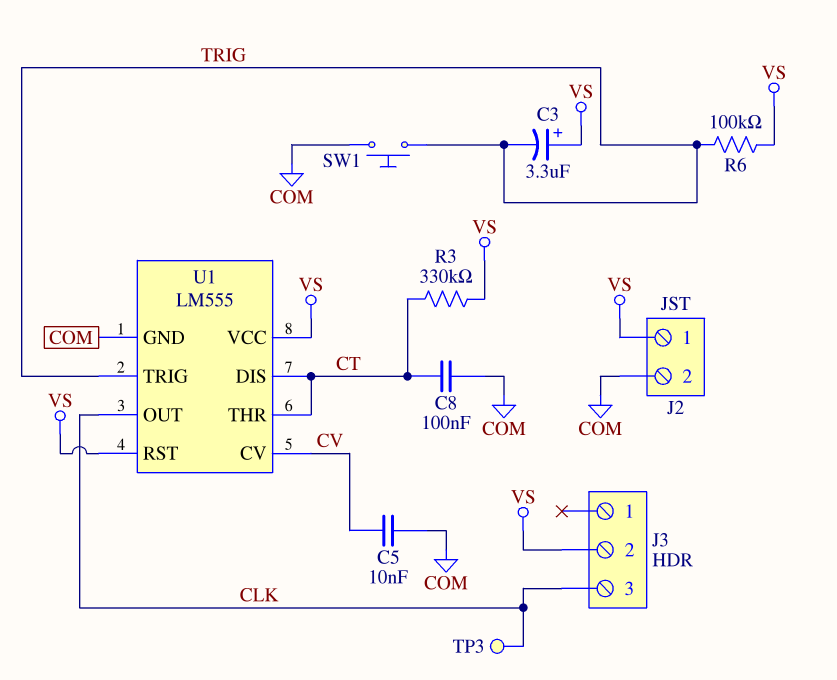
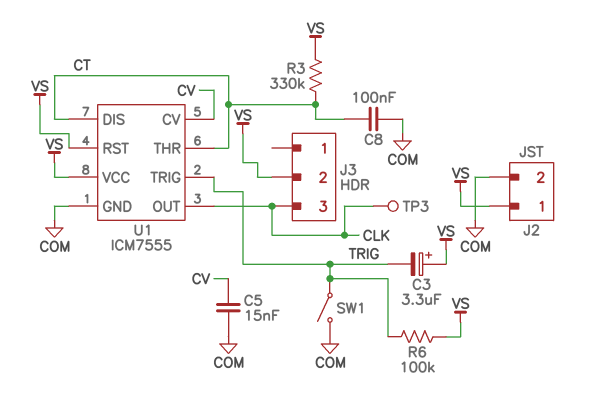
C5: 10nF (COM, CV) -> 15nF (COM, CV)
SW1: button (COM, TRIG) -> switch (COM, TRIG)
U1: LM555 -> ICM7555

